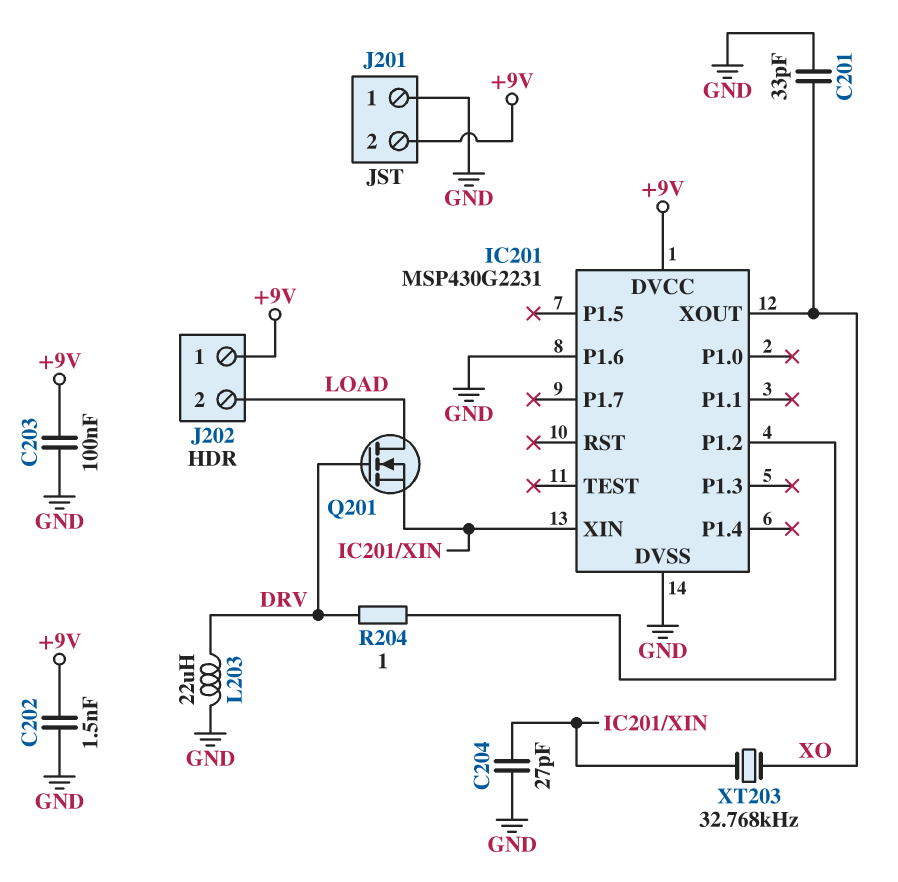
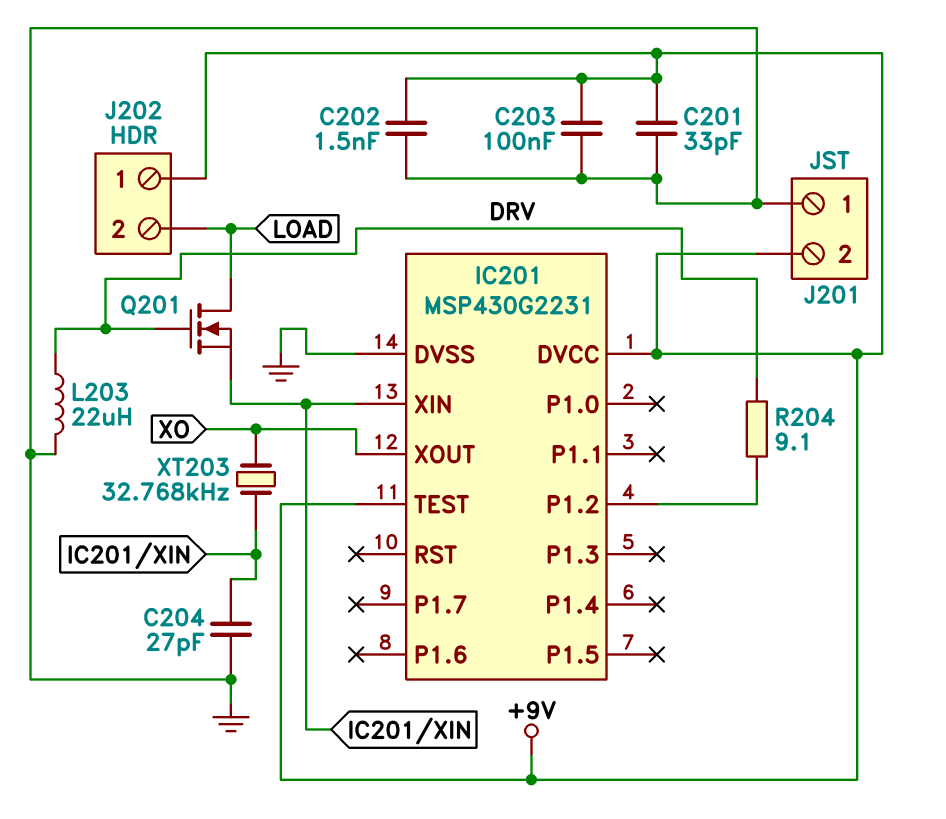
C201: 33pF (GND, XO) -> 33pF (+9V, GND)
IC201 pin P1.6: GND -> none
IC201 pin TEST: none -> +9V
R204: 1 (DRV, IC201/P1.2) -> 9.1 (DRV, IC201/P1.2)

